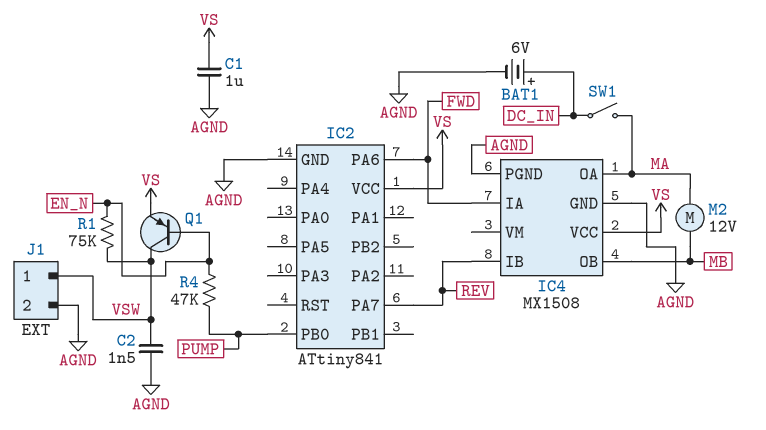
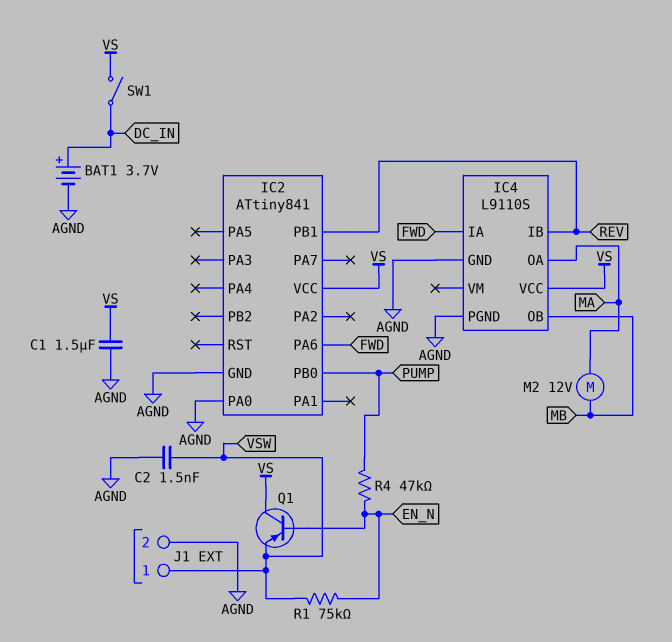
BAT1: 6V (plus DC_IN, minus AGND) -> 3.7V (plus DC_IN, minus AGND)
C1: 1uF (AGND, VS) -> 1.5uF (AGND, VS)
IC2 pin PA0: none -> AGND
IC2 pin PA7: REV -> none
IC2 pin PB1: none -> REV
IC4: MX1508 -> L9110S
Q1: PNP (B EN_N, C VSW, E VS) -> PNP (B EN_N, C VS, E VSW)
SW1: switch (DC_IN, MA) -> switch (DC_IN, VS)

